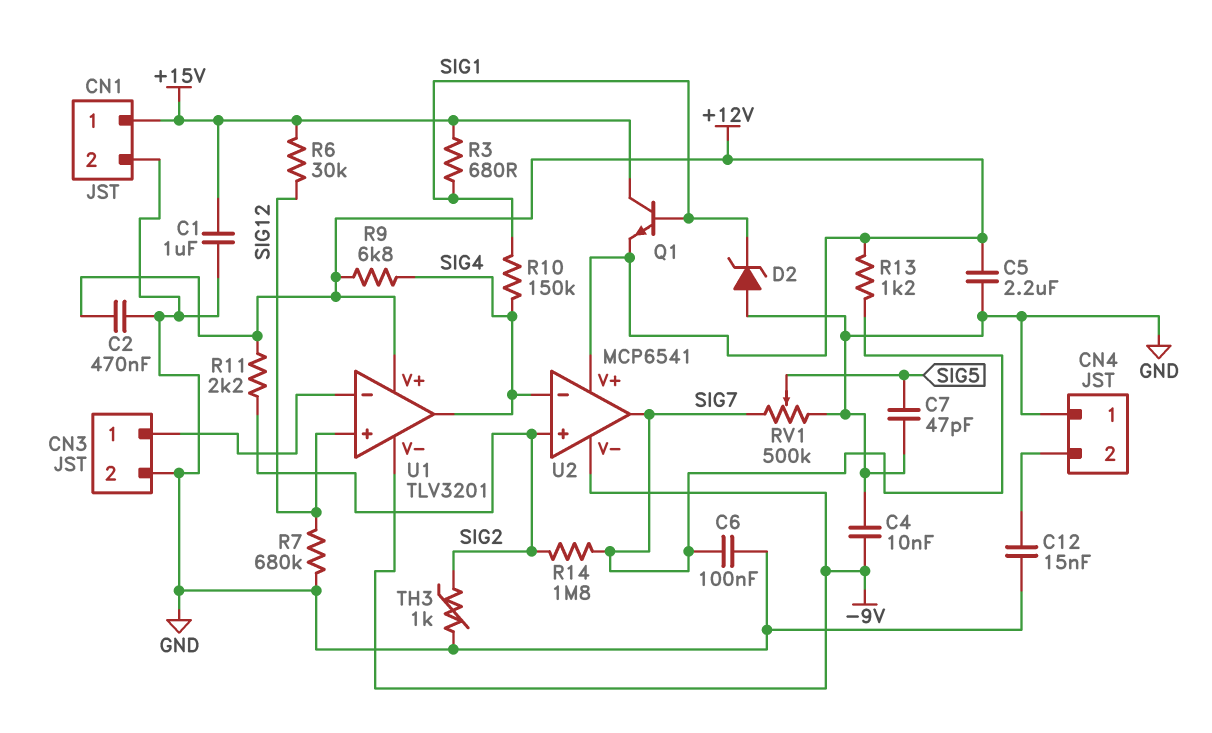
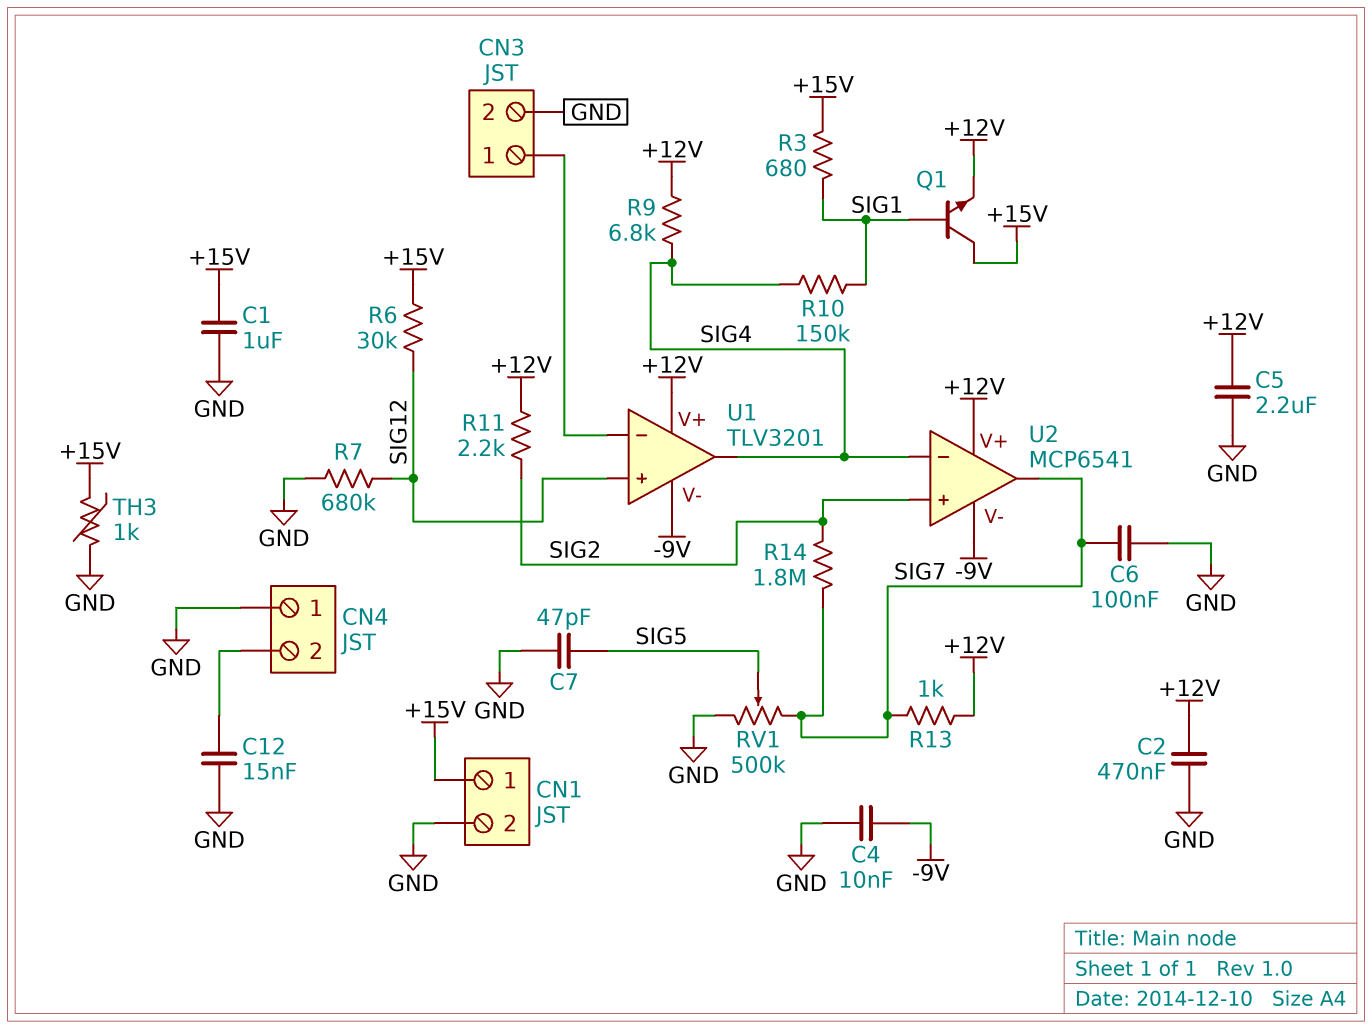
D2: zener (A GND, K SIG1) -> none
R13: 1.2k (+12V, SIG7) -> 1k (+12V, SIG7)
TH3: 1k (GND, SIG2) -> 1k (+15V, GND)

